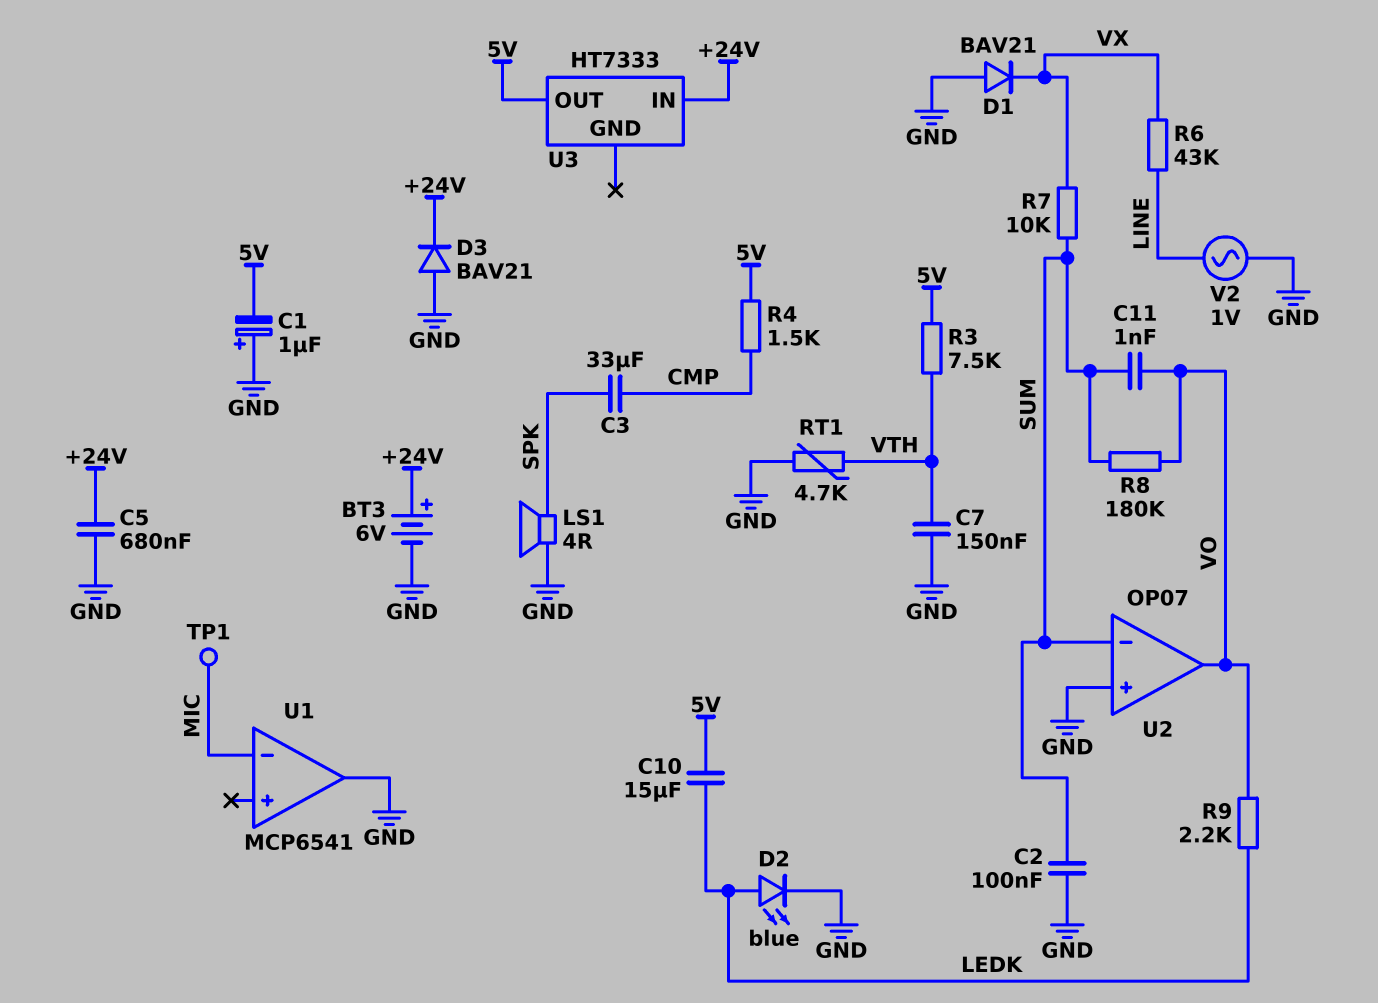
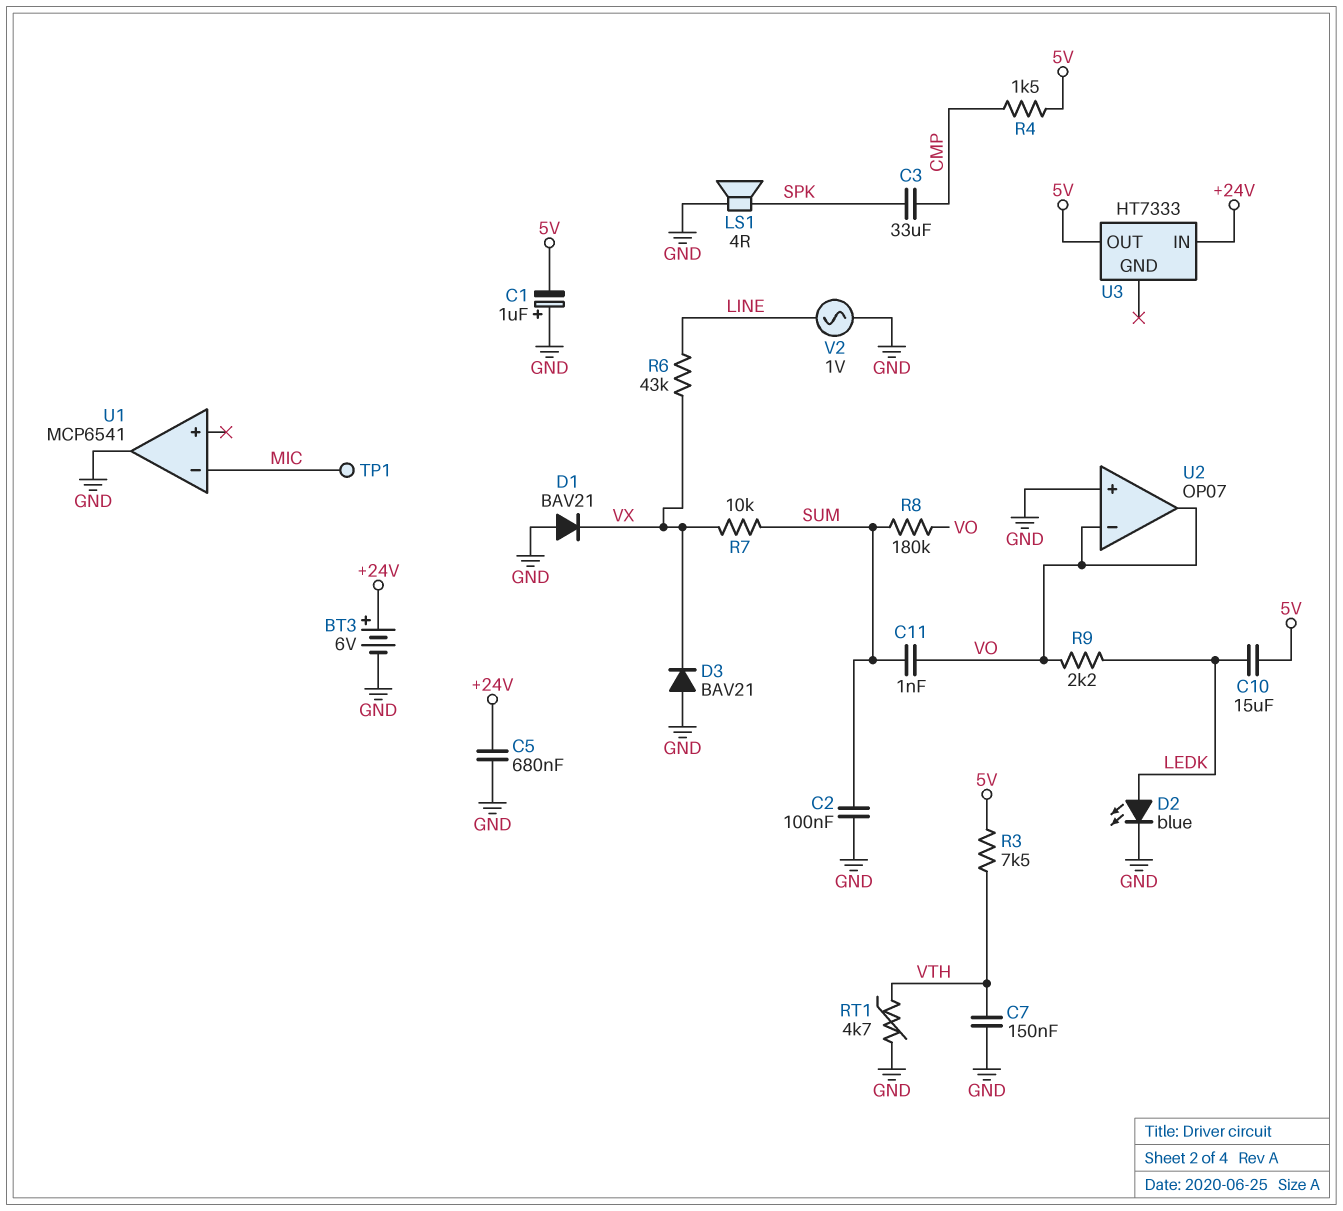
D3: diode BAV21 (A GND, K +24V) -> diode BAV21 (A GND, K VX)
U2 pin in-: SUM -> VO

